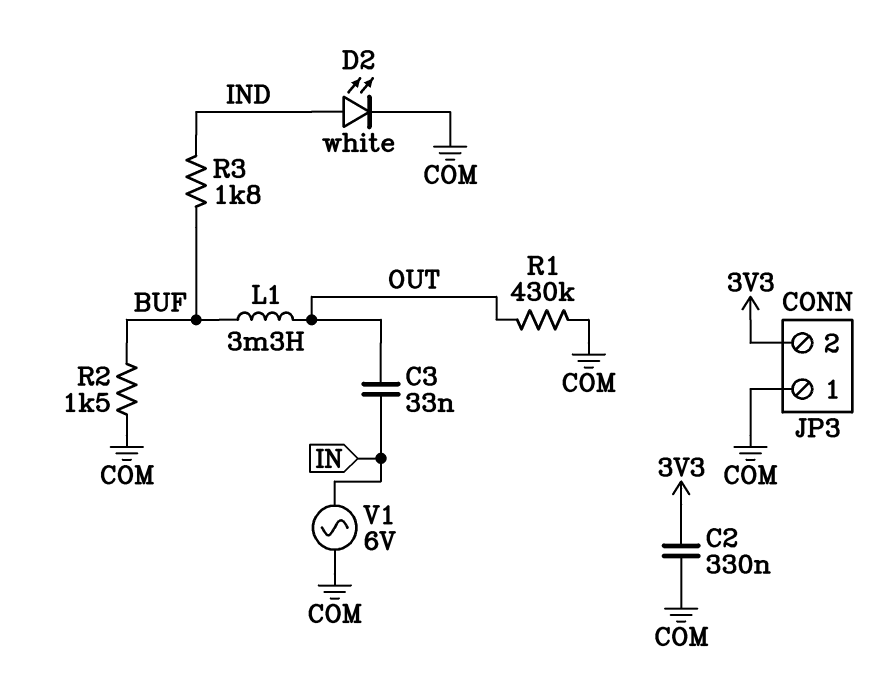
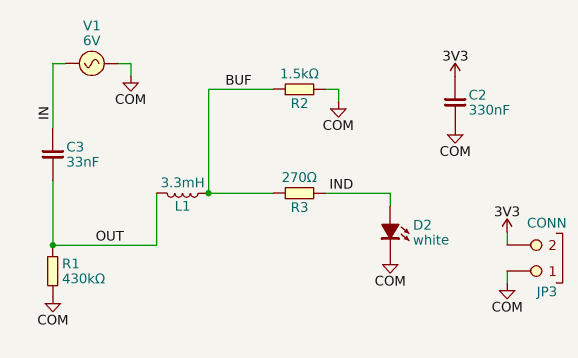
R3: 1.8k (BUF, IND) -> 270 (BUF, IND)

